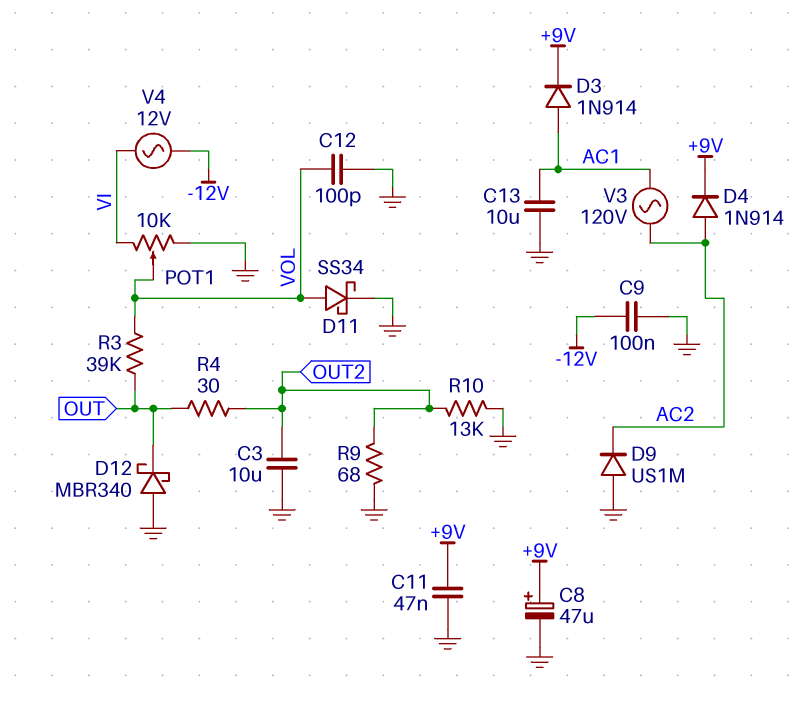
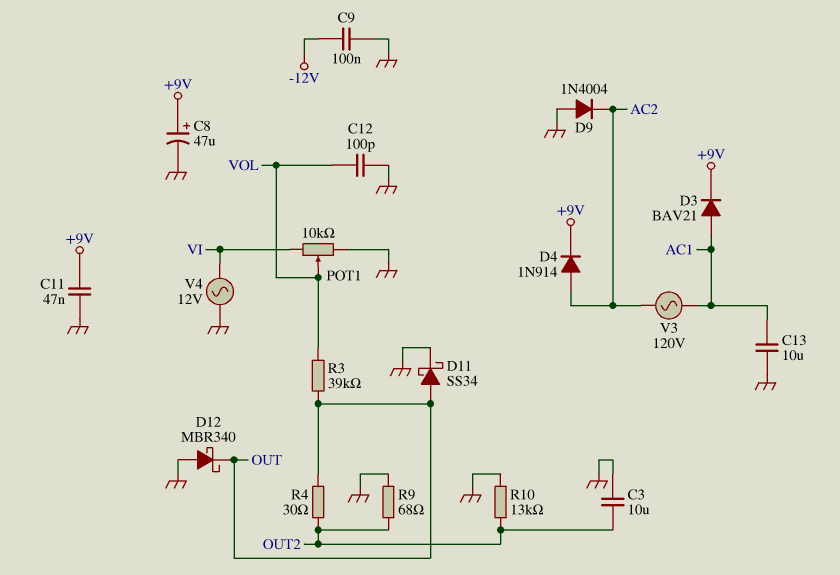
D3: diode 1N914 (A AC1, K +9V) -> diode BAV21 (A AC1, K +9V)
D9: diode US1M (A GND, K AC2) -> diode 1N4004 (A GND, K AC2)
D11: schottky SS34 (A VOL, K GND) -> schottky SS34 (A OUT, K GND)
V4: AC 12V (-12V, VI) -> AC 12V (GND, VI)

